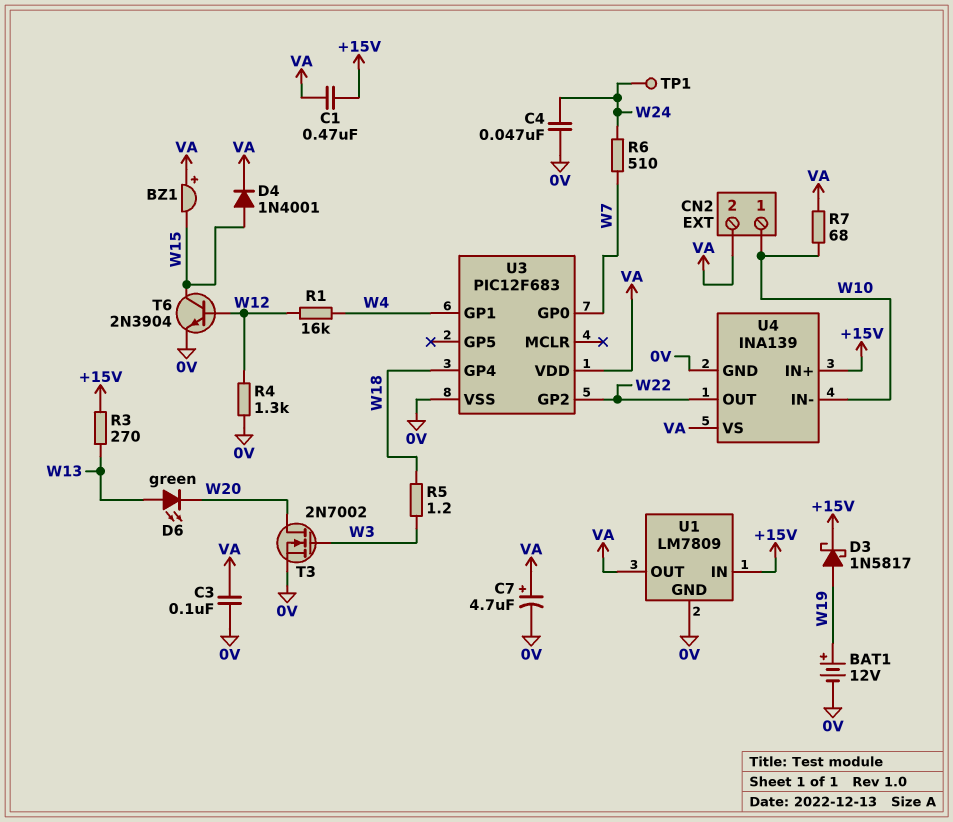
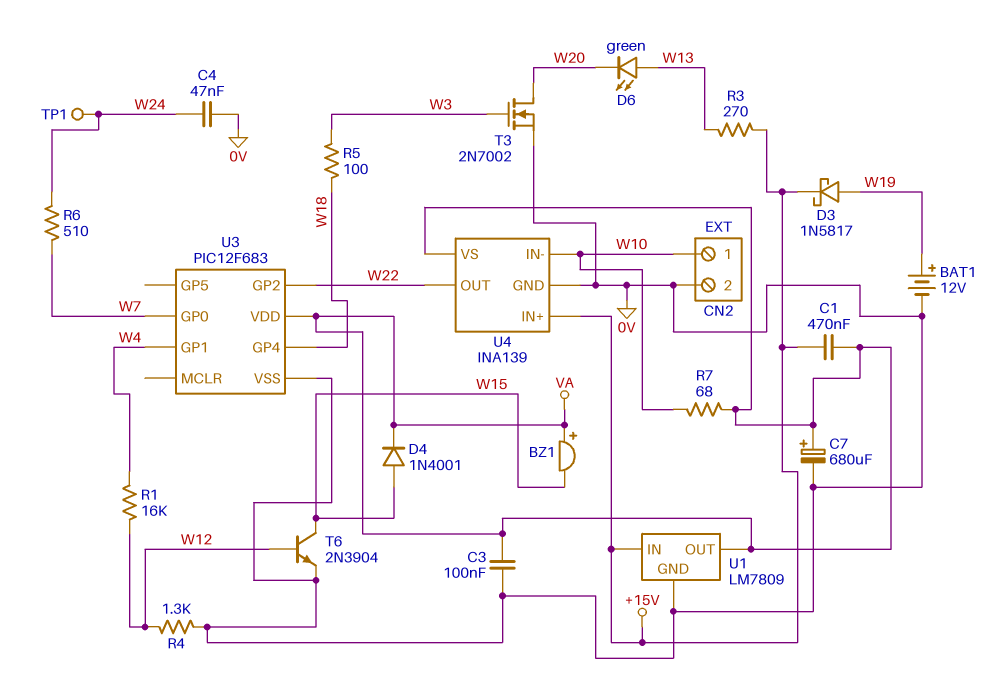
C7: 4.7uF (plus VA, minus 0V) -> 680uF (plus VA, minus 0V)
CN2 pin 2: VA -> 0V
R5: 1.2 (W3, W18) -> 100 (W3, W18)

